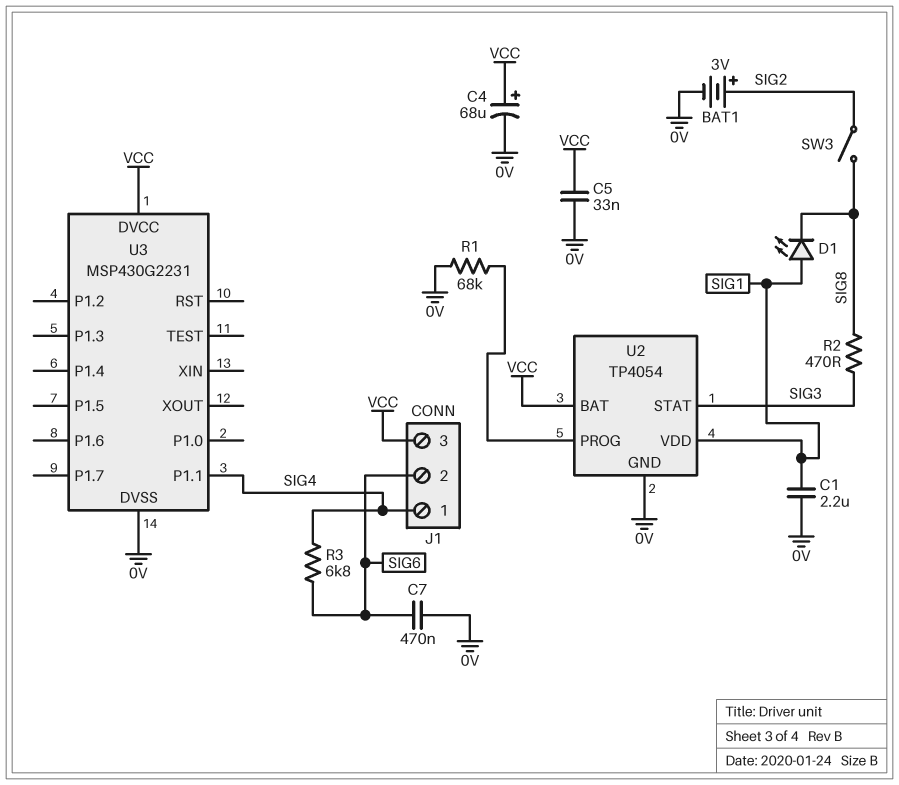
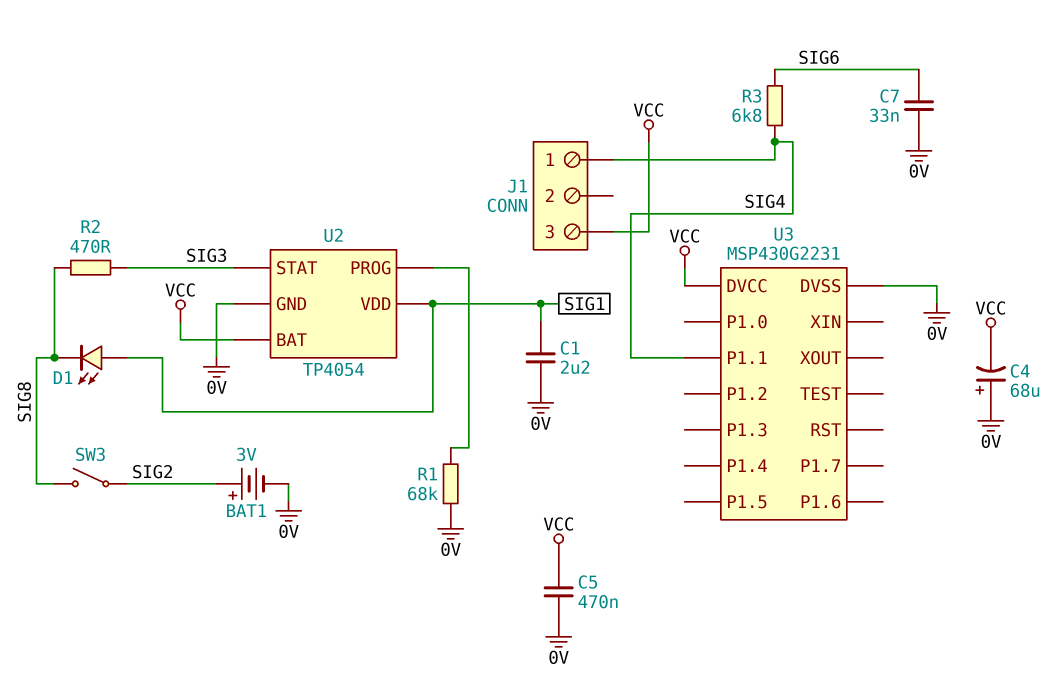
C4: 68uF (plus VCC, minus 0V) -> 68uF (plus 0V, minus VCC)
C5: 33nF (0V, VCC) -> 470nF (0V, VCC)
C7: 470nF (0V, SIG6) -> 33nF (0V, SIG6)
J1 pin 2: SIG6 -> none

